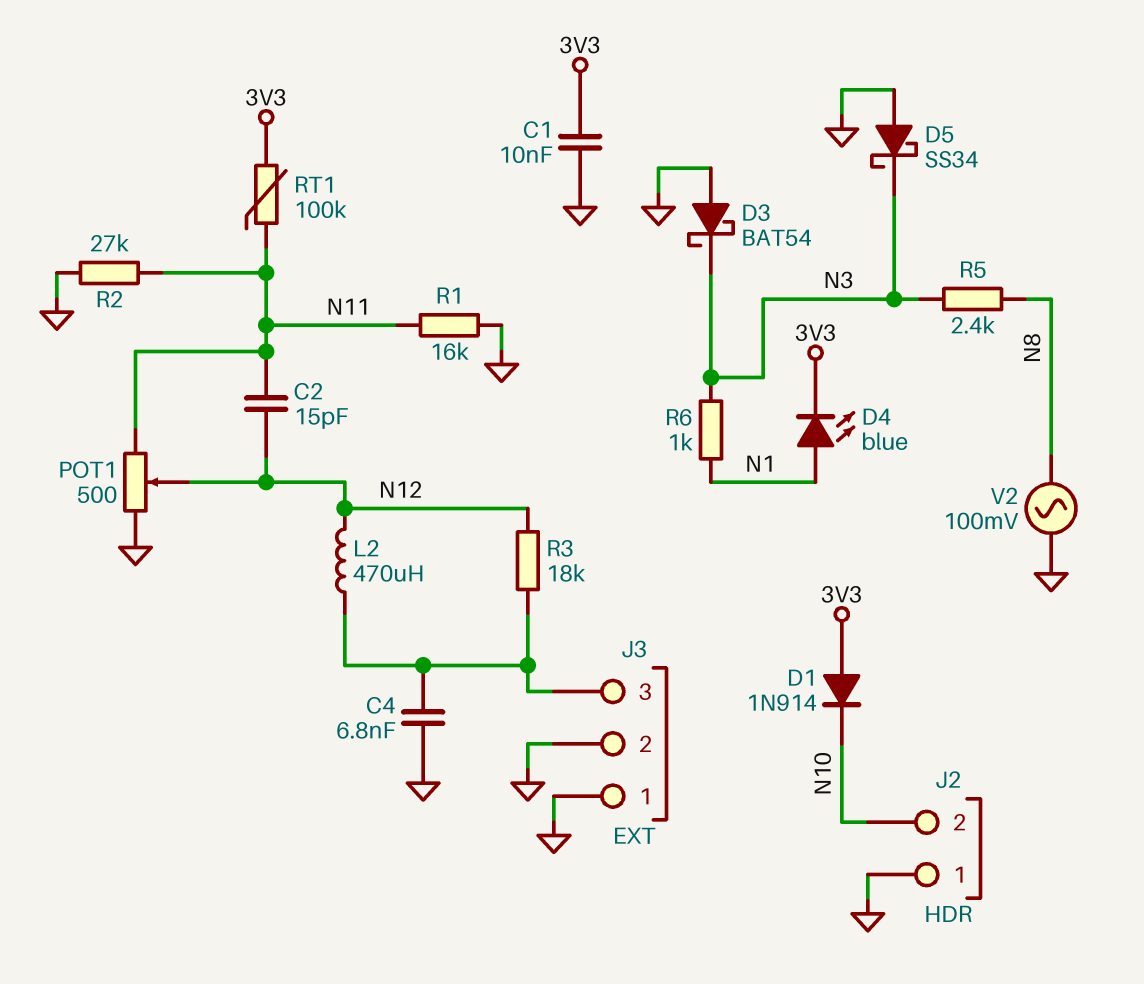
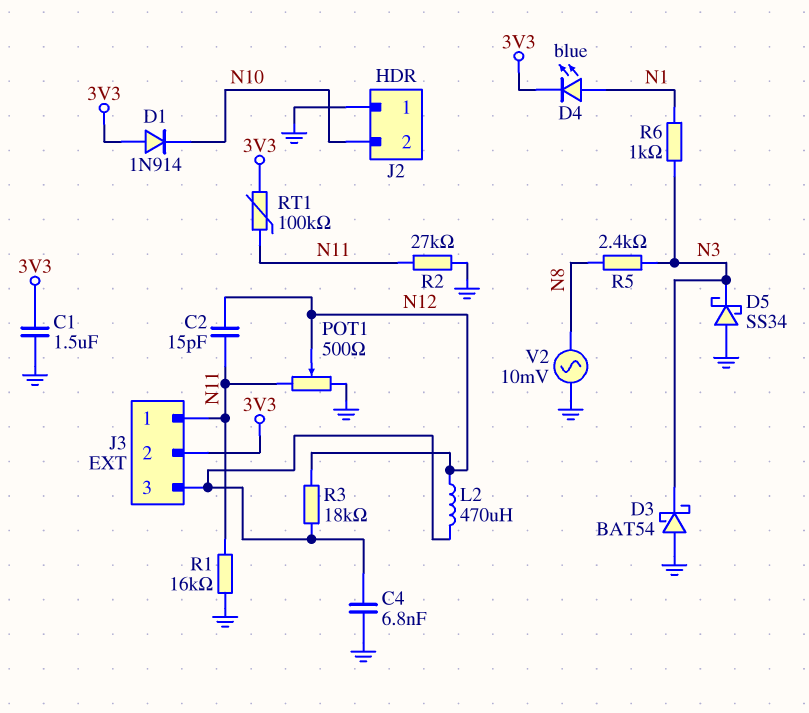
C1: 10nF (3V3, GND) -> 1.5uF (3V3, GND)
J3 pin 1: GND -> N11
J3 pin 2: GND -> 3V3
V2: AC 100mV (GND, N8) -> AC 10mV (GND, N8)

